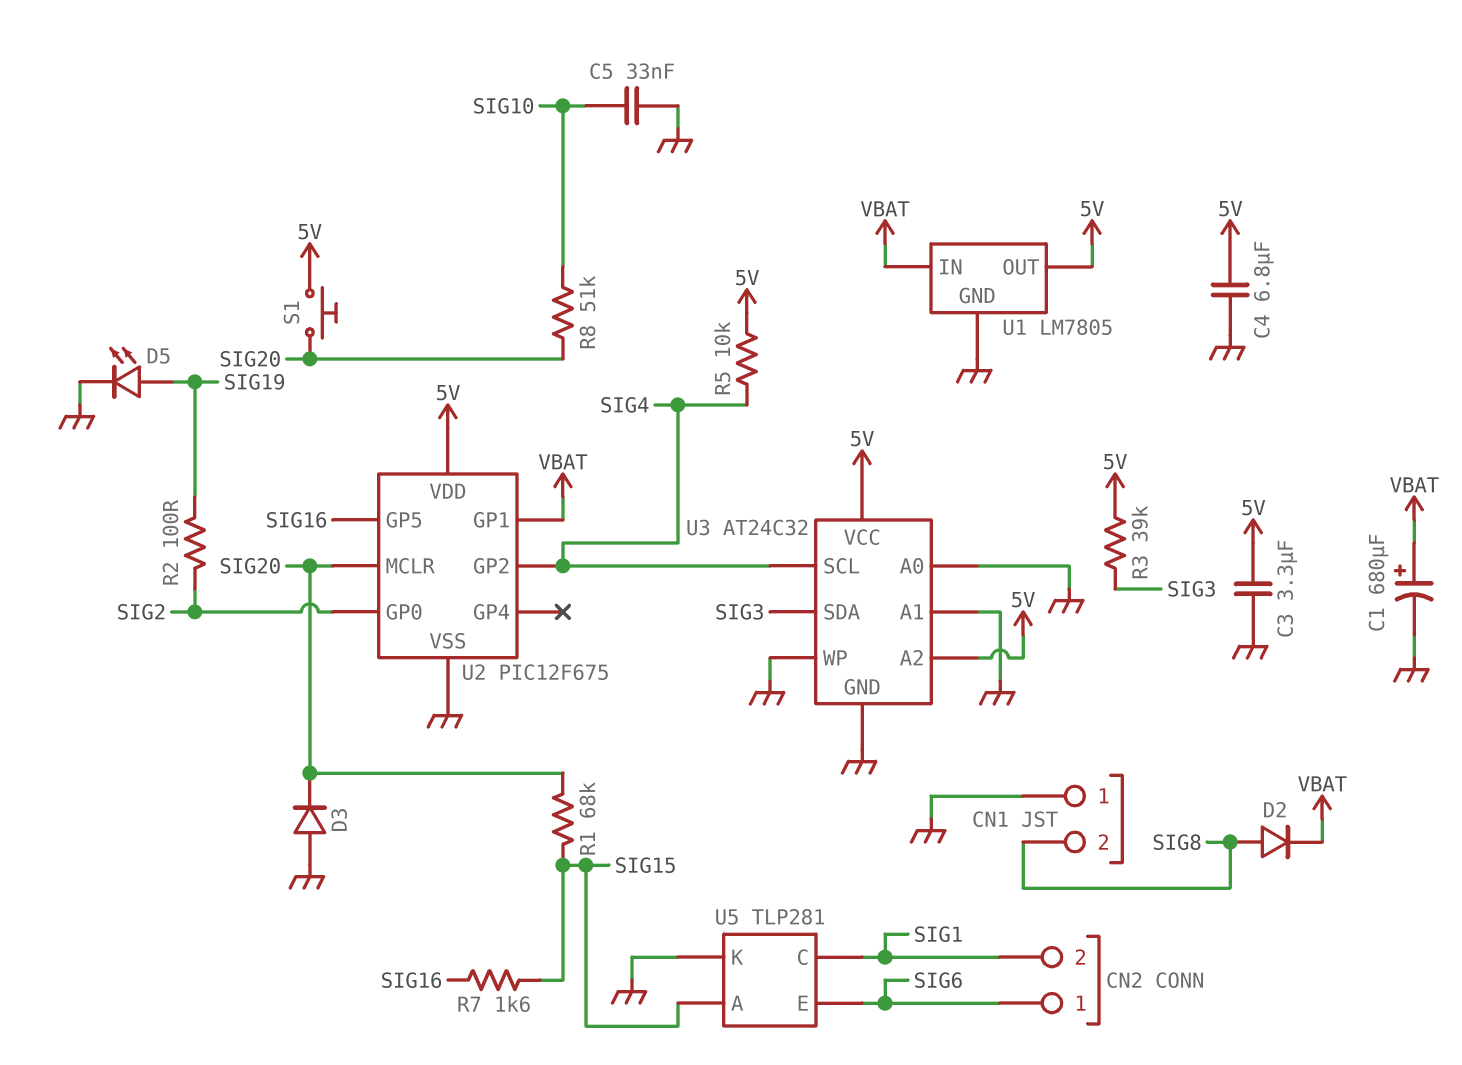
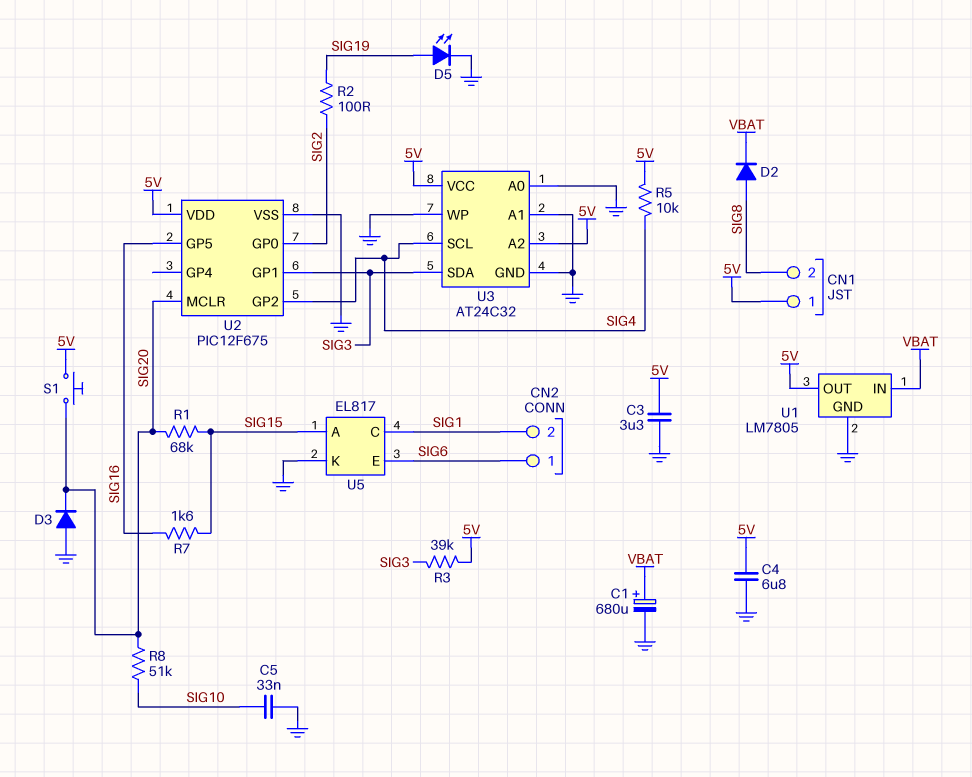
CN1 pin 1: GND -> 5V
U2 pin GP1: VBAT -> SIG3
U5: TLP281 -> EL817

